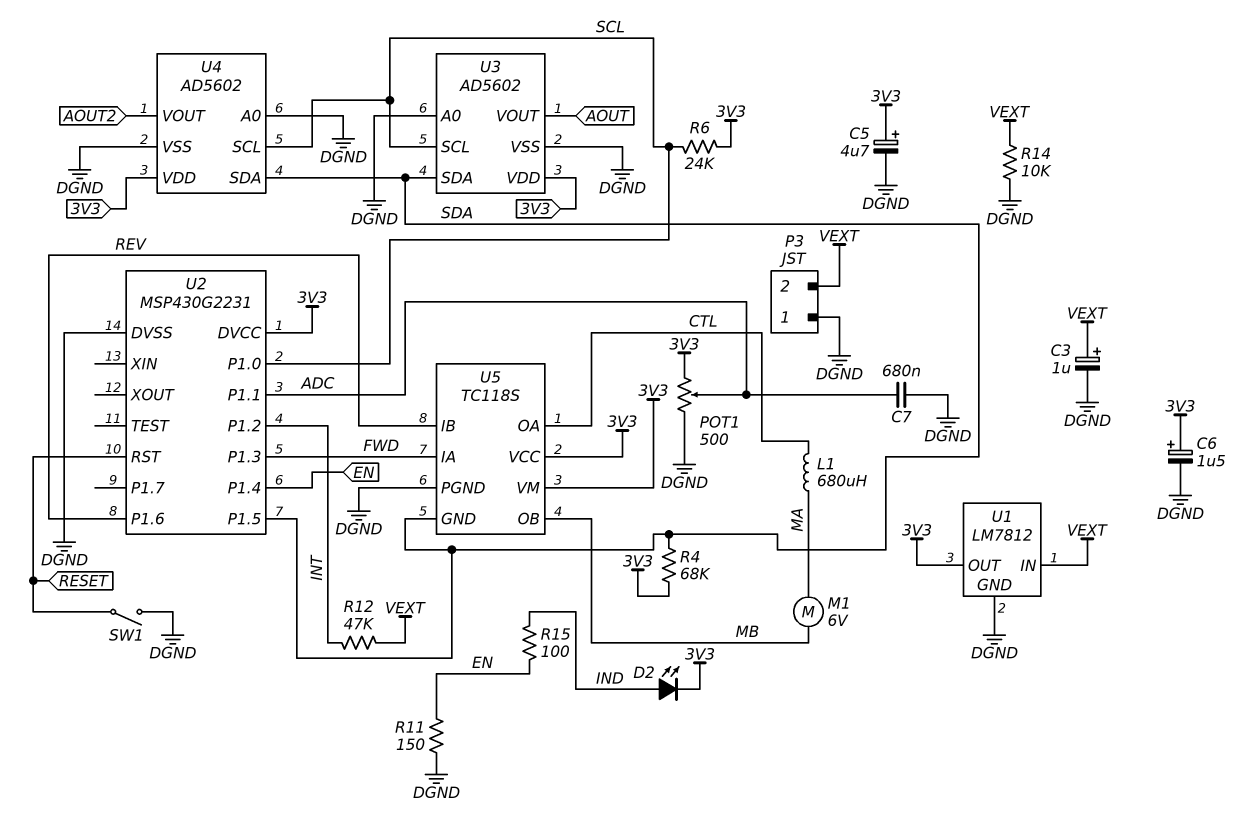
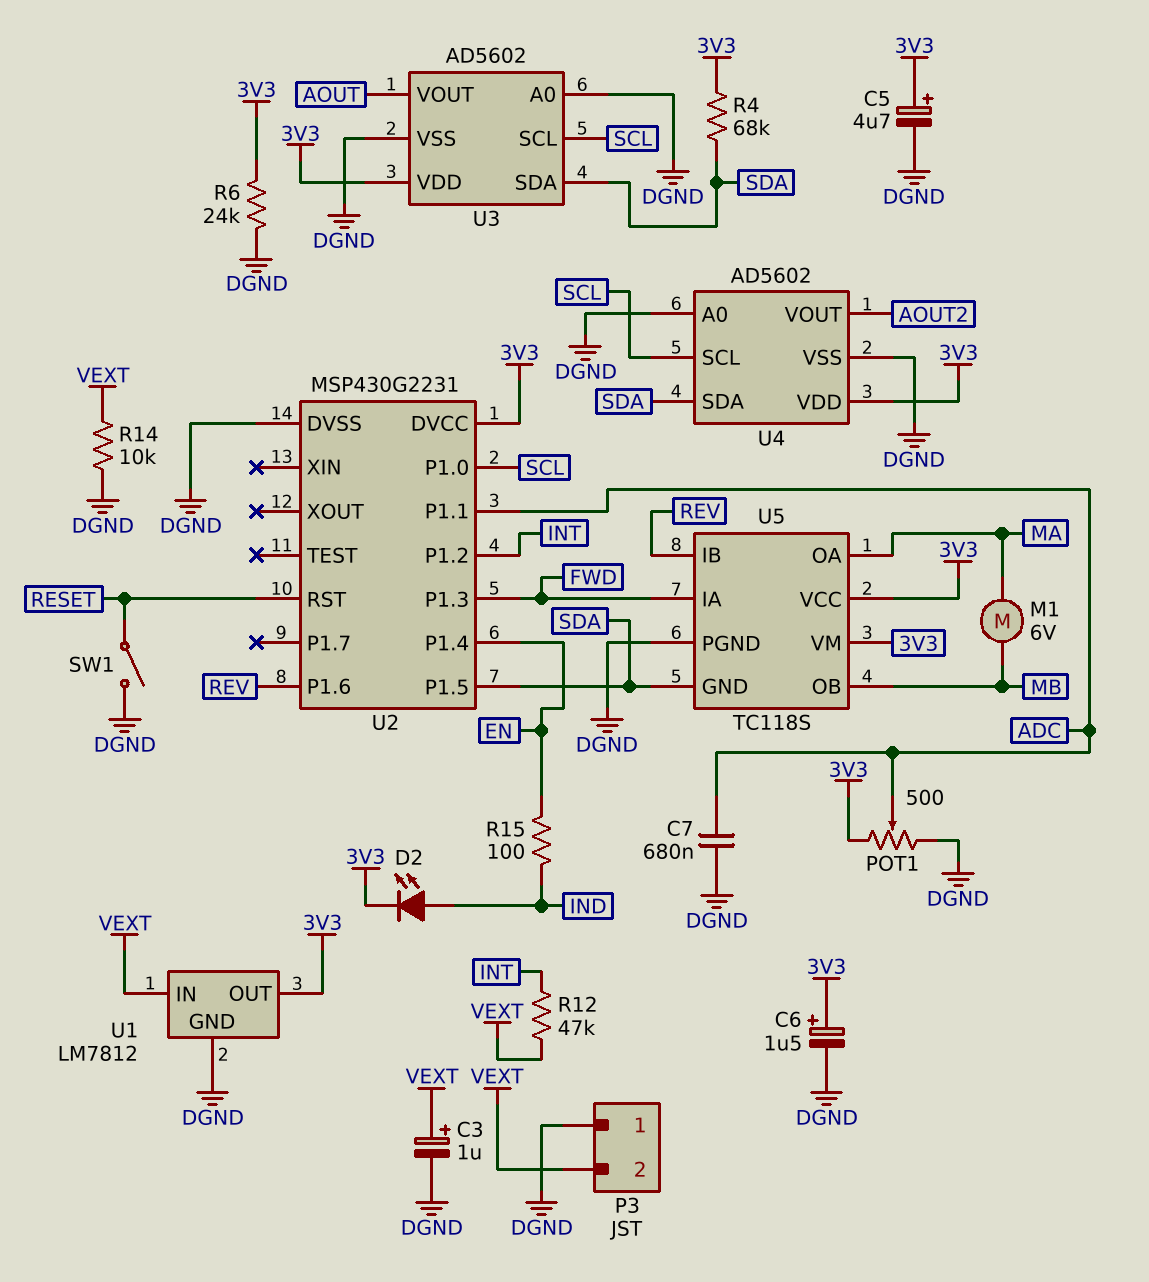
L1: 680uH (CTL, MA) -> none
R6: 24k (3V3, SCL) -> 24k (3V3, DGND)
R11: 150 (DGND, EN) -> none
U5 pin OA: CTL -> MA

